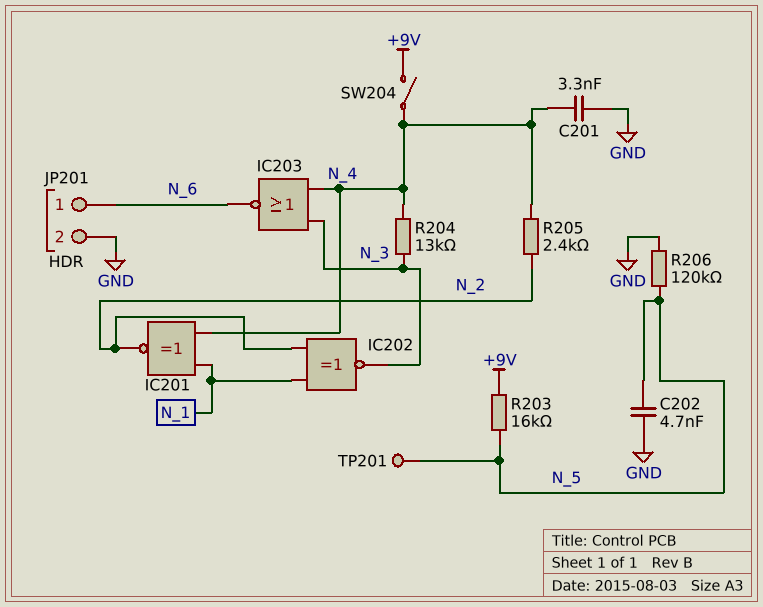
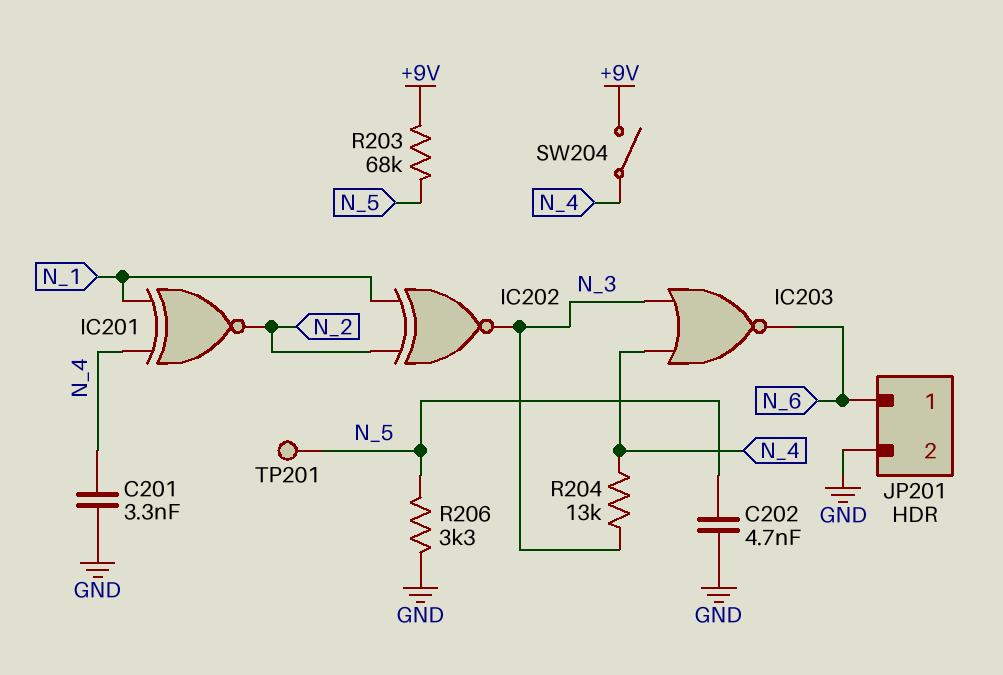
R203: 16k (+9V, N_5) -> 68k (+9V, N_5)
R205: 2.4k (N_2, N_4) -> none
R206: 120k (GND, N_5) -> 3.3k (GND, N_5)

